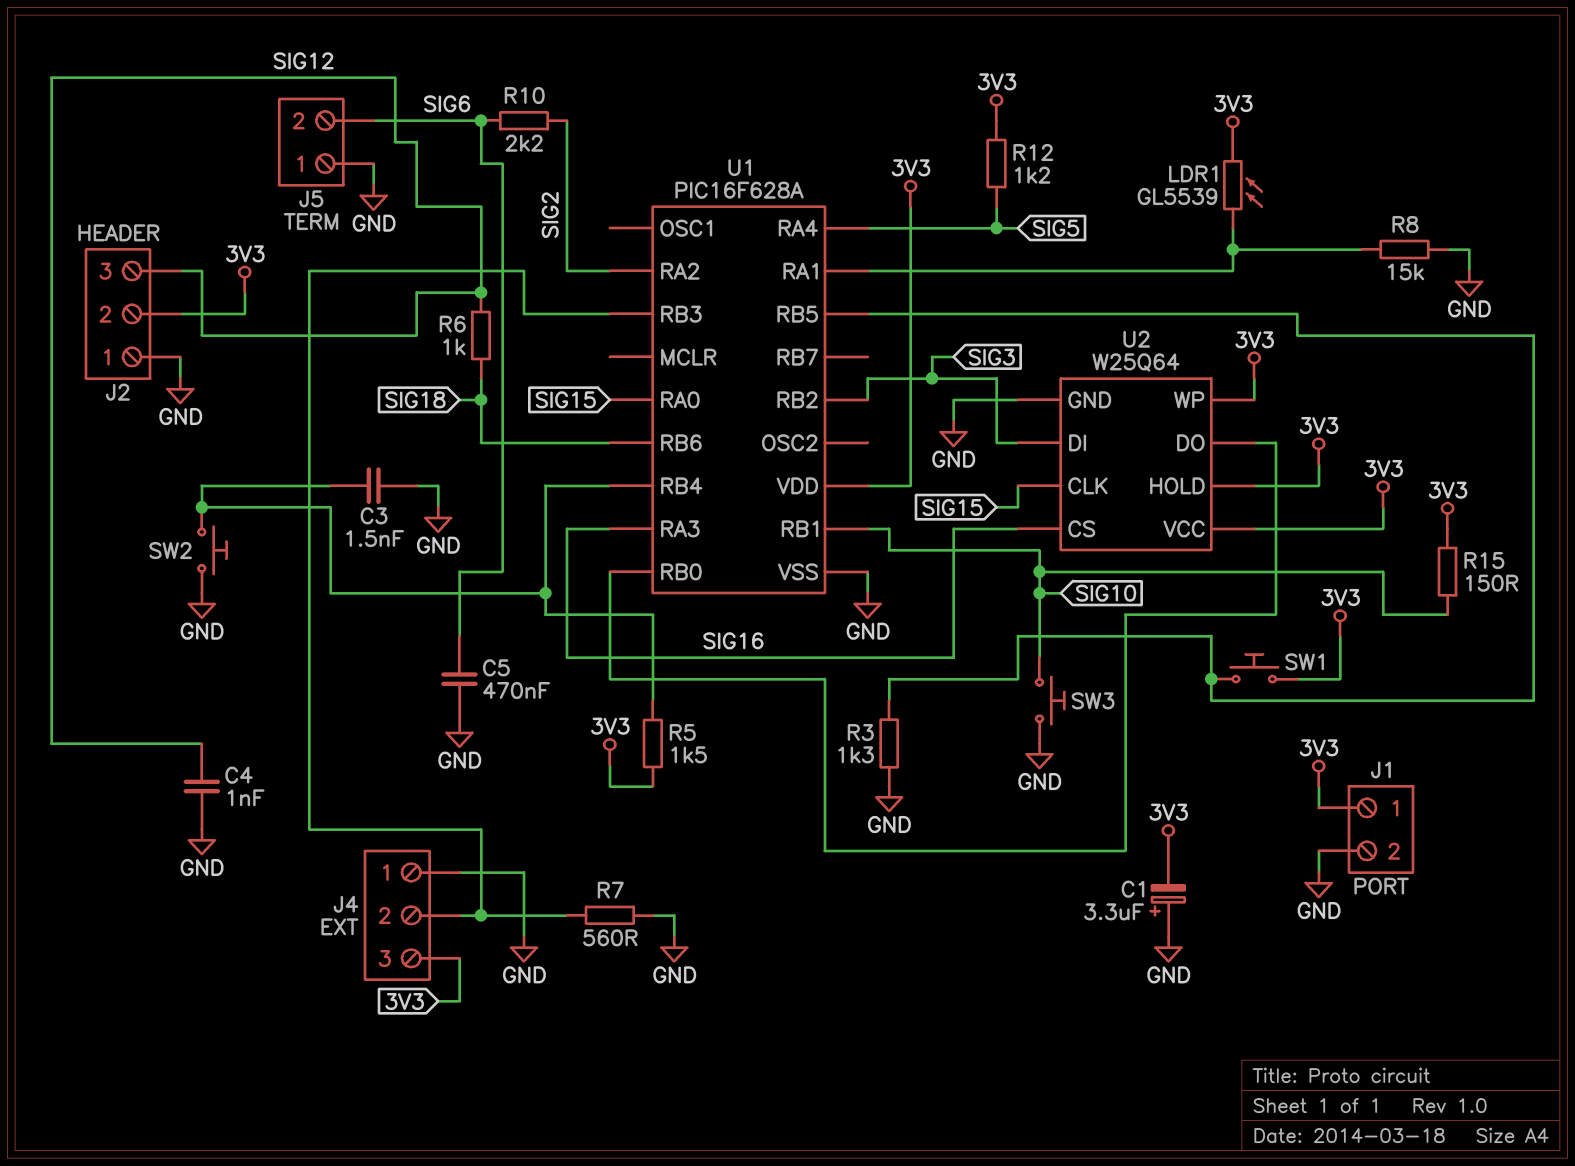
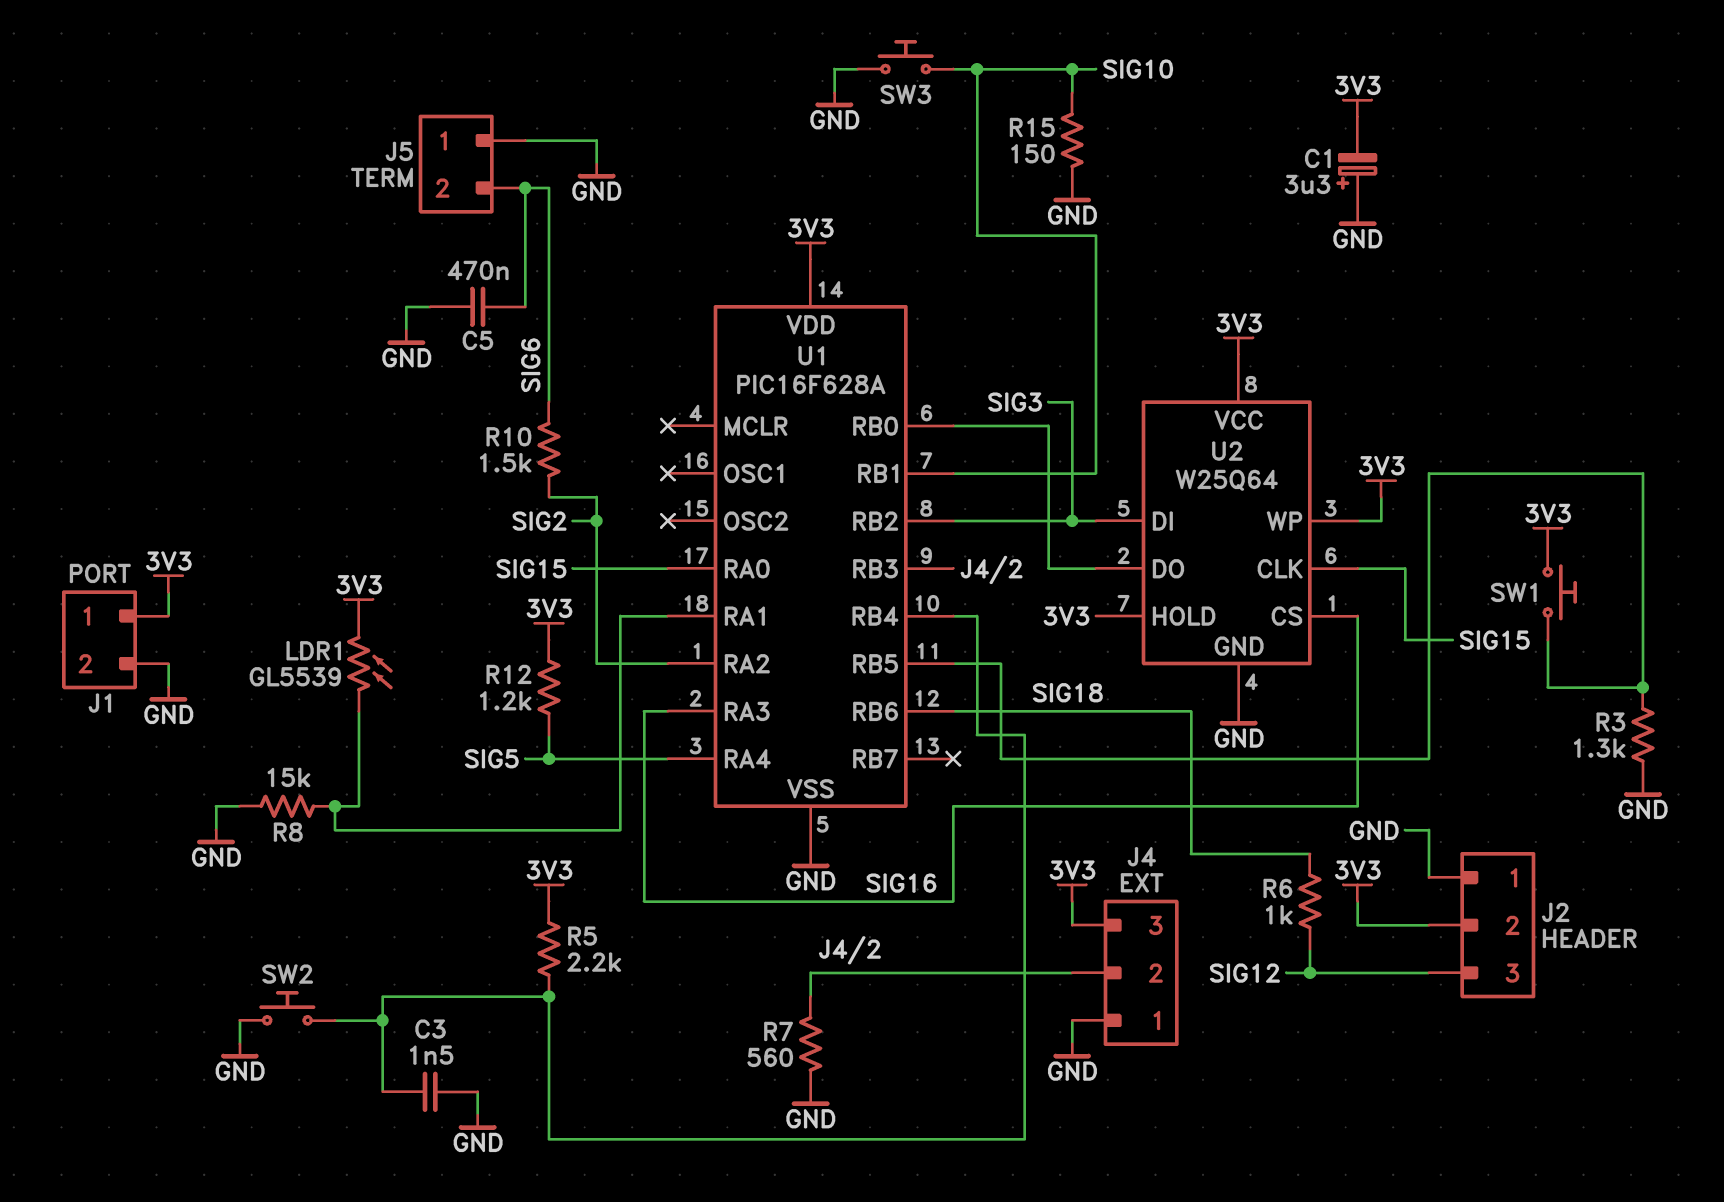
C4: 1nF (GND, SIG12) -> none
R5: 1.5k (3V3, U1/RB4) -> 2.2k (3V3, U1/RB4)
R10: 2.2k (SIG2, SIG6) -> 1.5k (SIG2, SIG6)
R15: 150 (3V3, SIG10) -> 150 (GND, SIG10)

